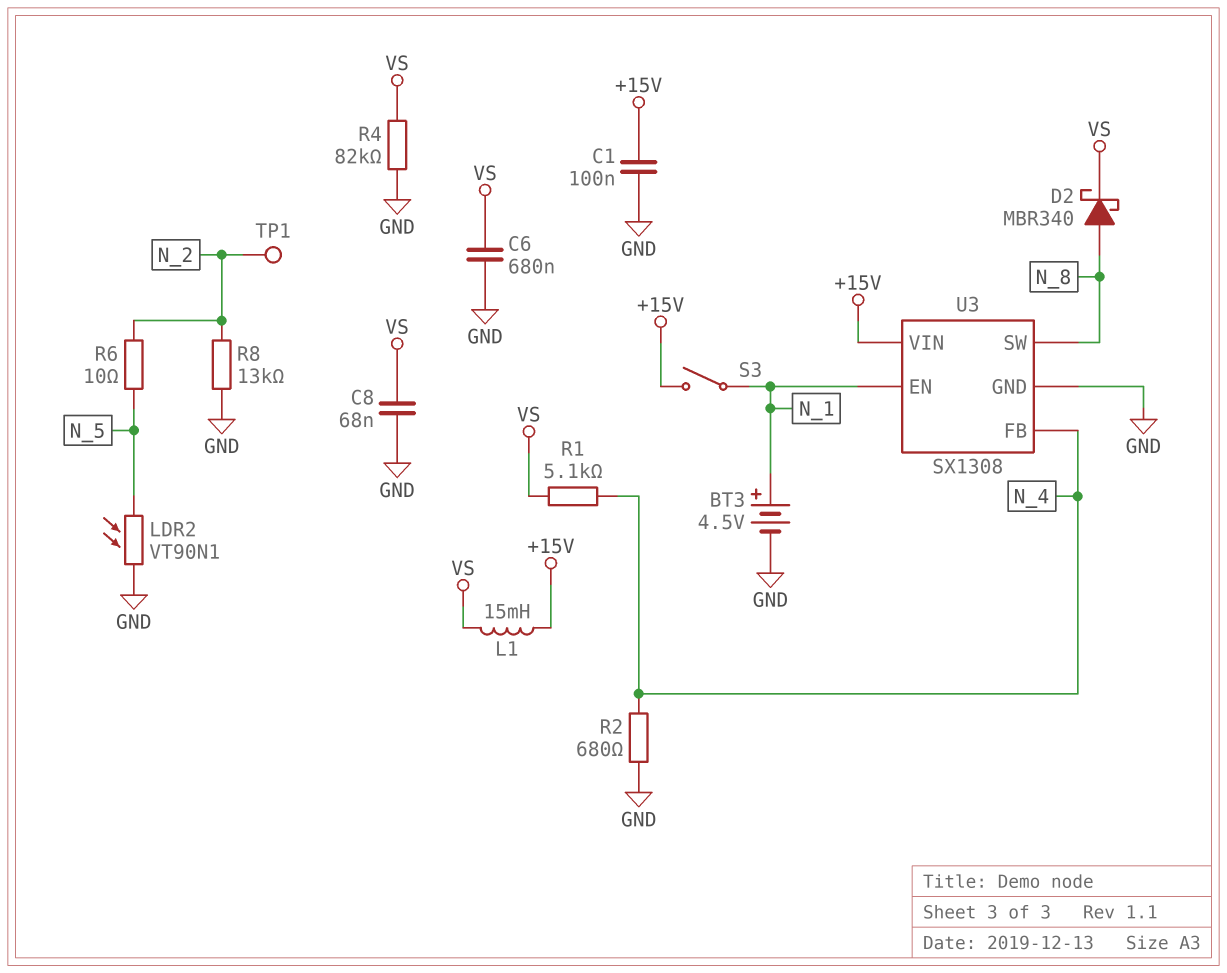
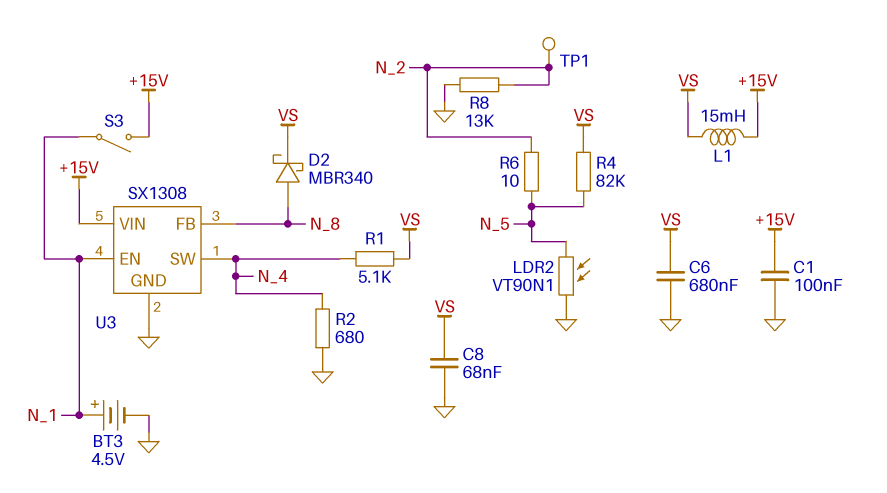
R4: 82k (GND, VS) -> 82k (N_5, VS)
U3 pin FB: N_4 -> N_8
U3 pin SW: N_8 -> N_4

